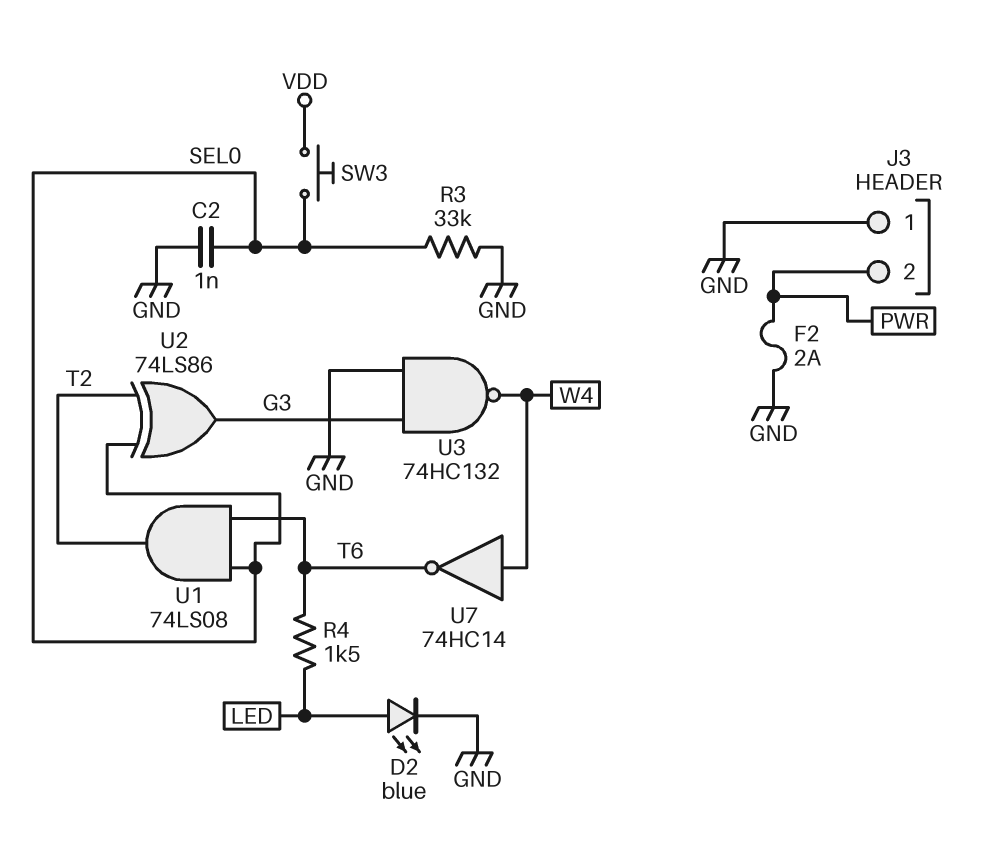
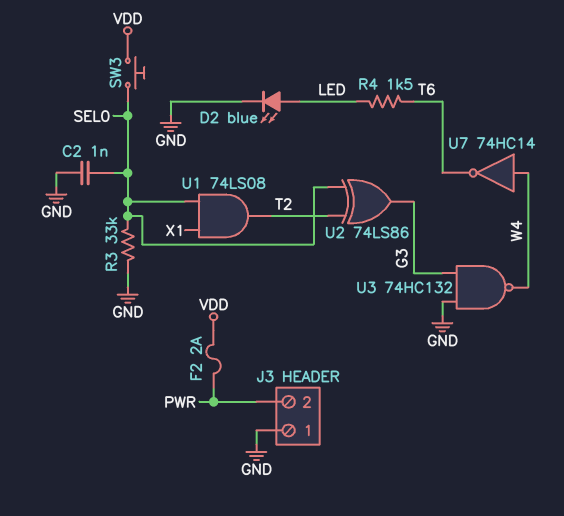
F2: 2A (GND, PWR) -> 2A (PWR, VDD)
U1: AND 74LS08 (in SEL0, in T6, out T2) -> AND 74LS08 (in SEL0, in X1, out T2)

